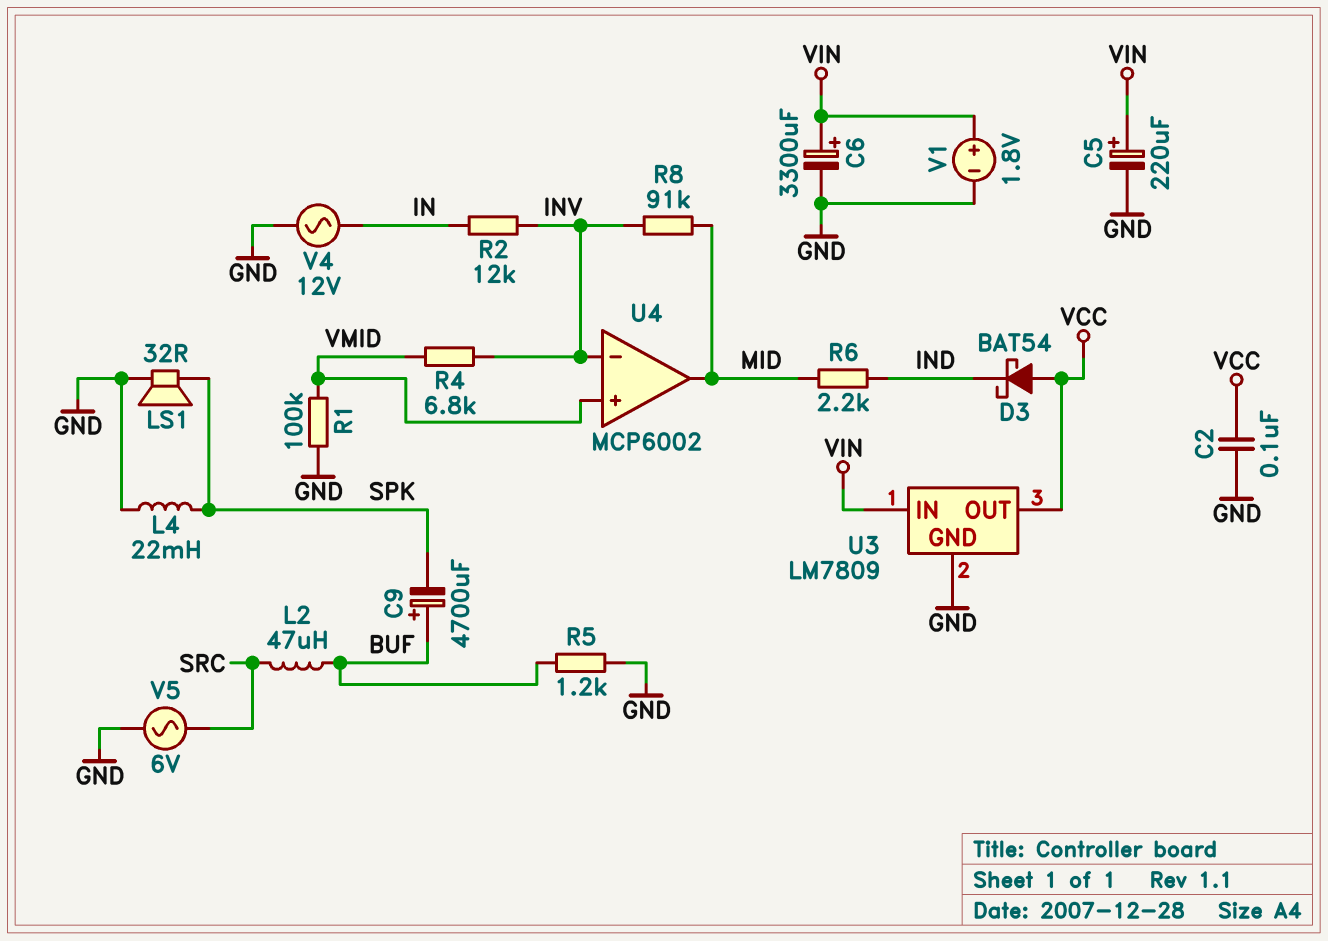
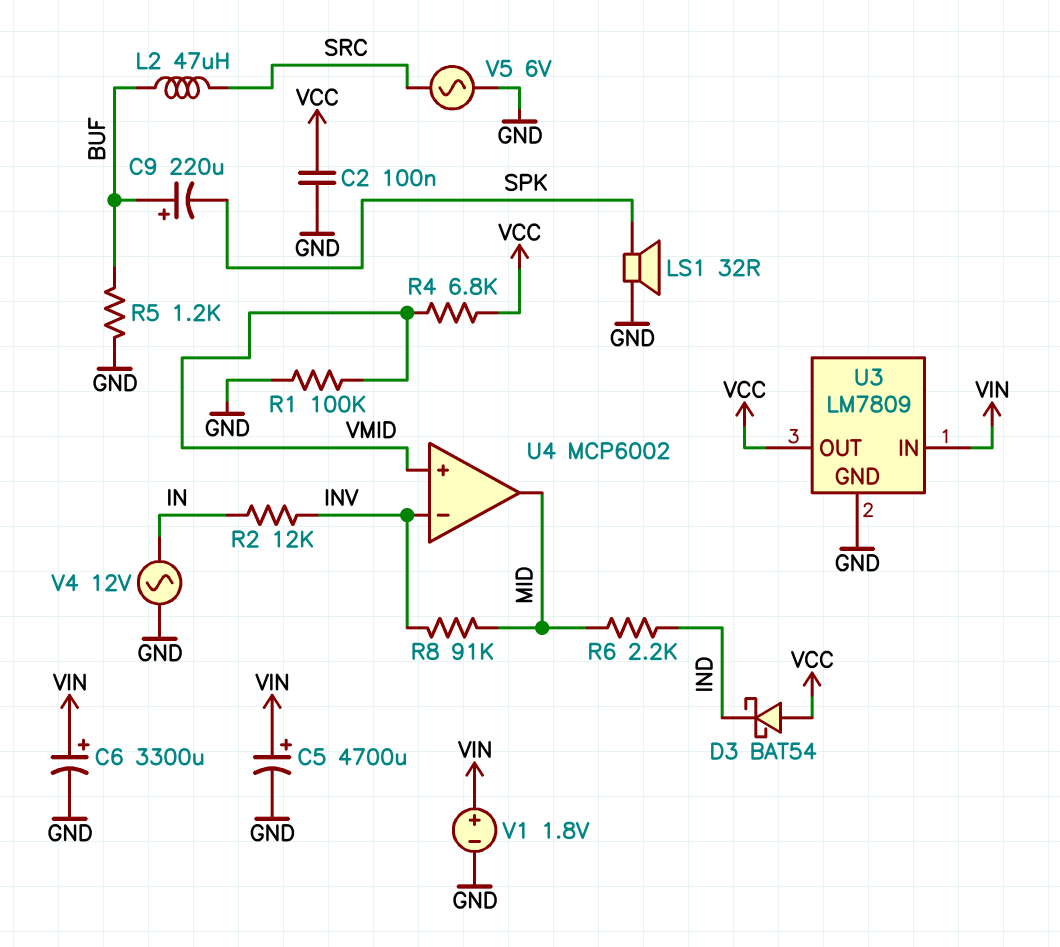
C5: 220uF (plus VIN, minus GND) -> 4700uF (plus VIN, minus GND)
C9: 4700uF (plus BUF, minus SPK) -> 220uF (plus BUF, minus SPK)
L4: 22mH (GND, SPK) -> none
R4: 6.8k (INV, VMID) -> 6.8k (VCC, VMID)

